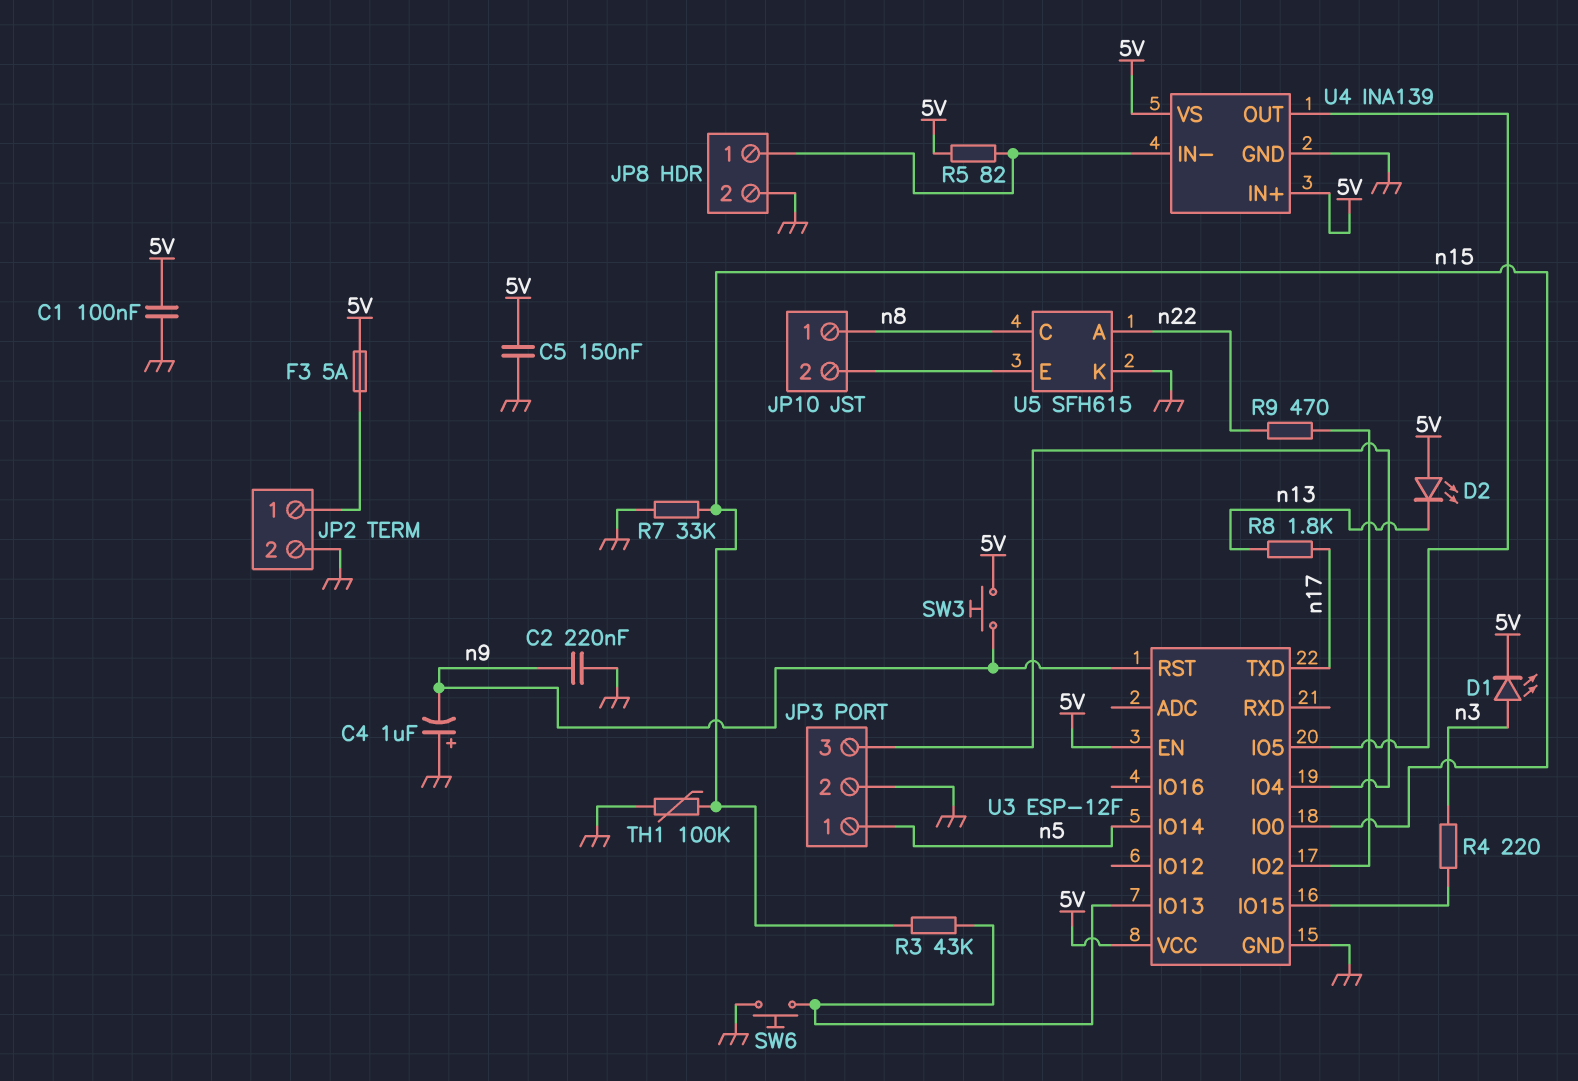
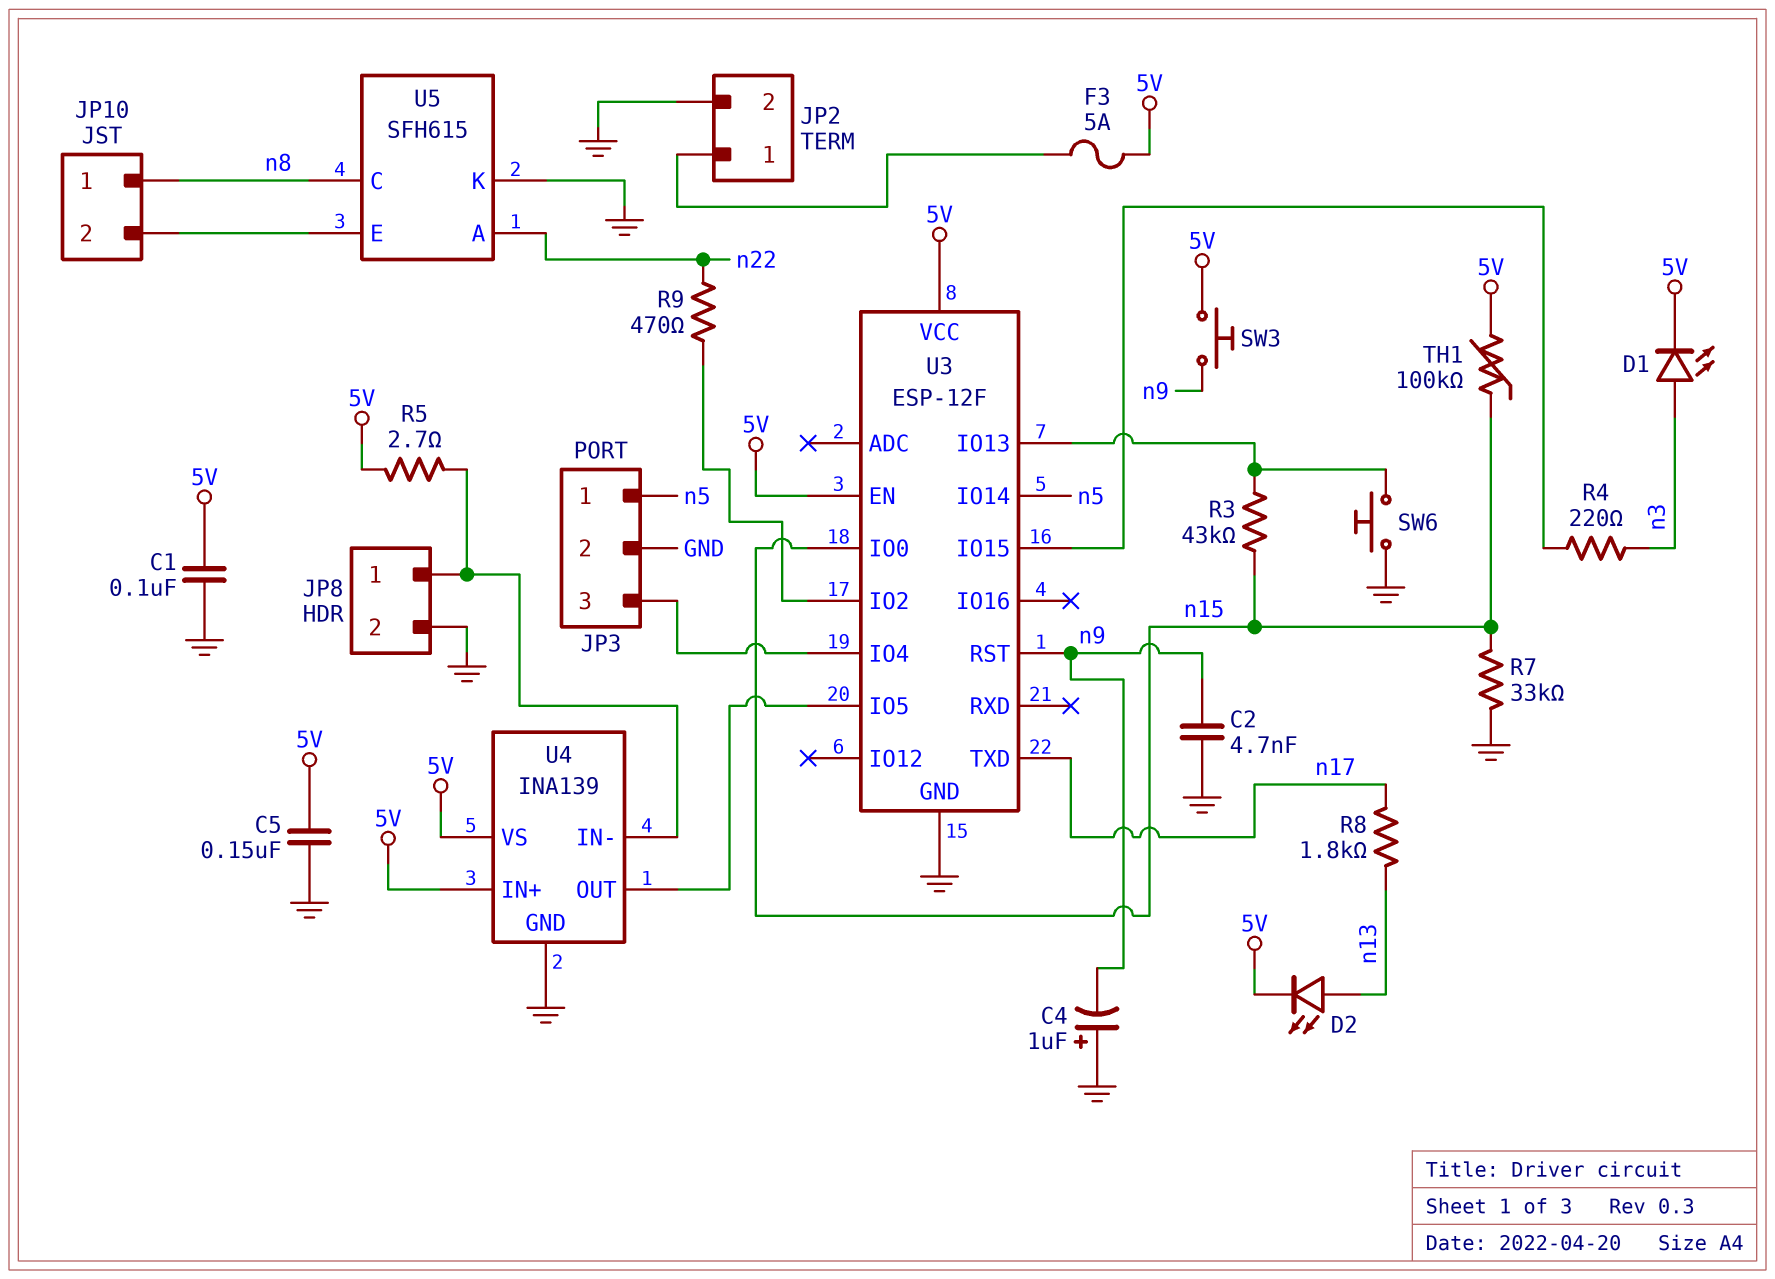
C2: 220nF (GND, n9) -> 4.7nF (GND, n9)
D2: LED (A 5V, K n13) -> LED (A n13, K 5V)
R5: 82 (5V, JP8/1) -> 2.7 (5V, JP8/1)
TH1: 100k (GND, n15) -> 100k (5V, n15)

